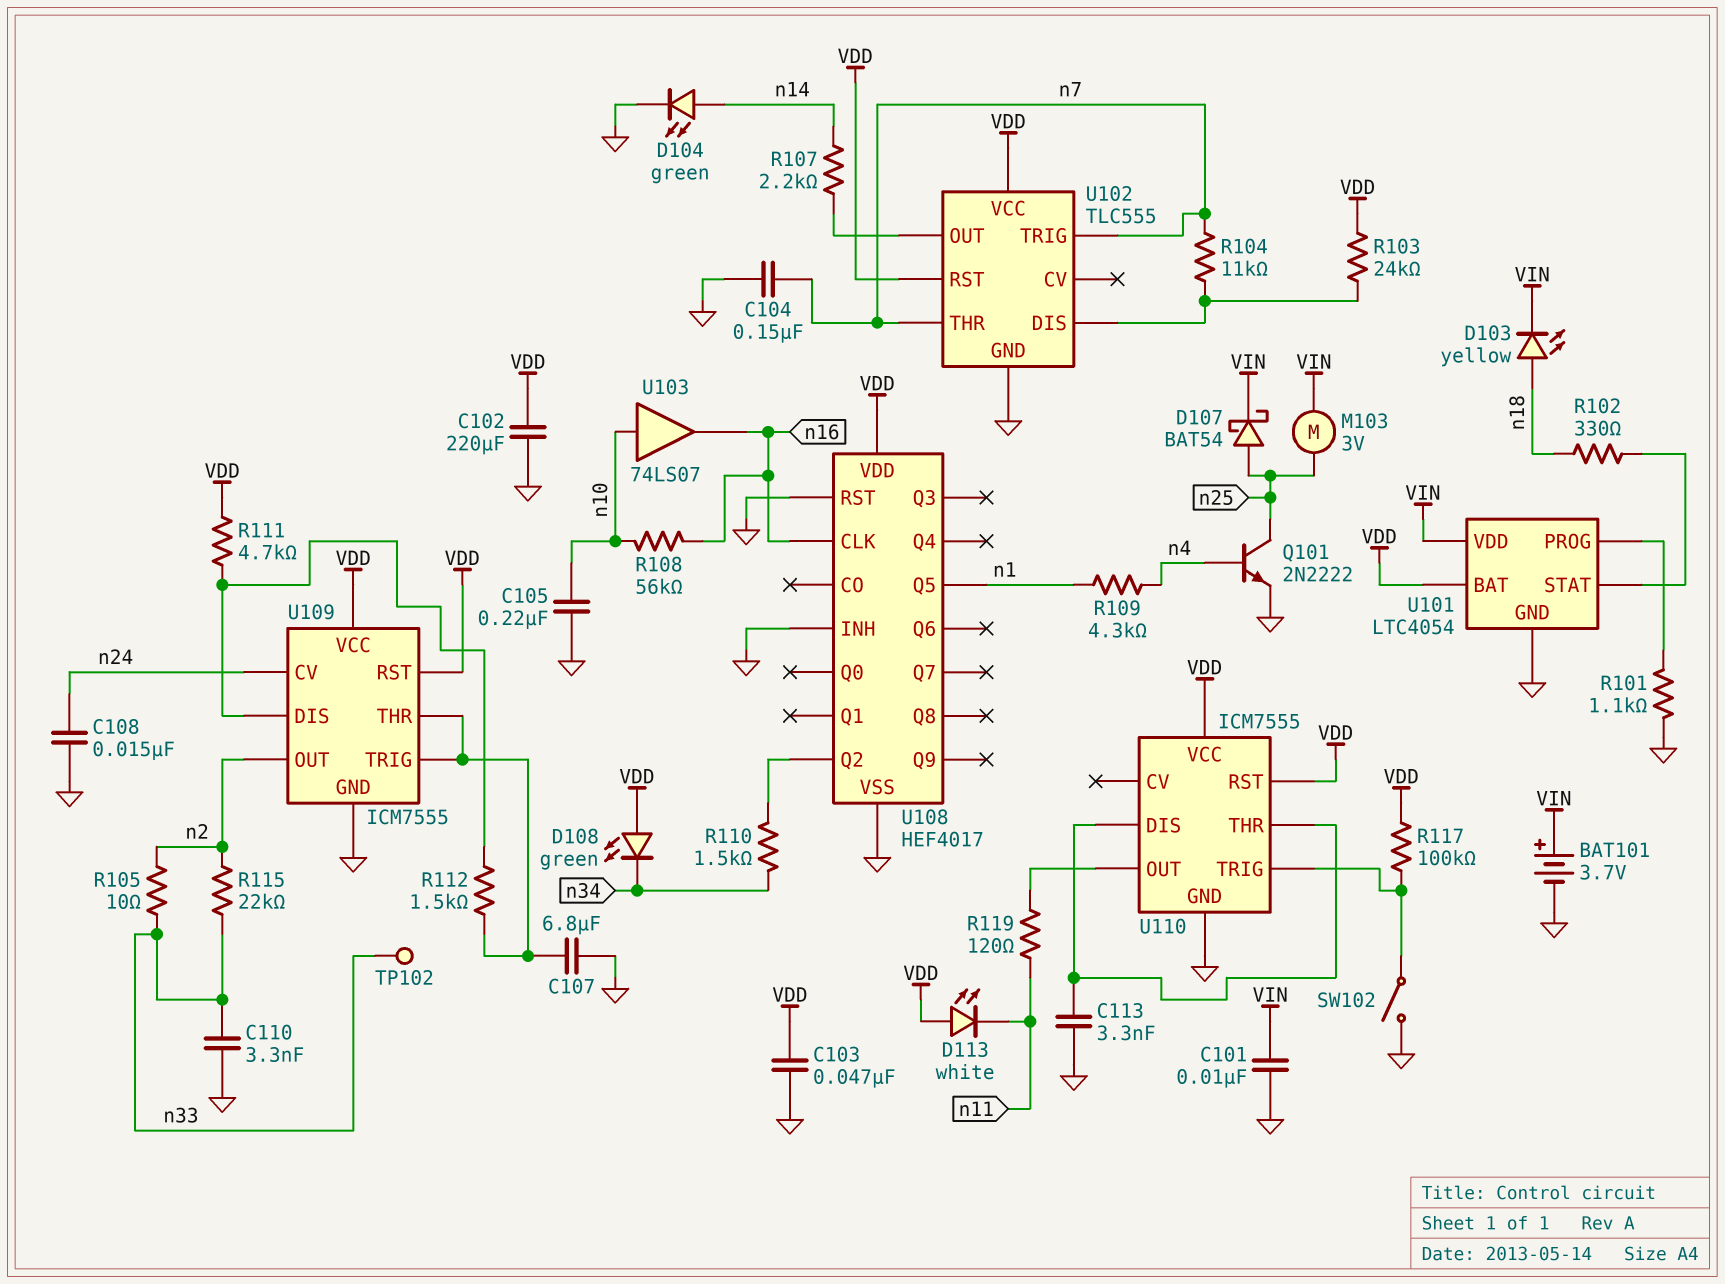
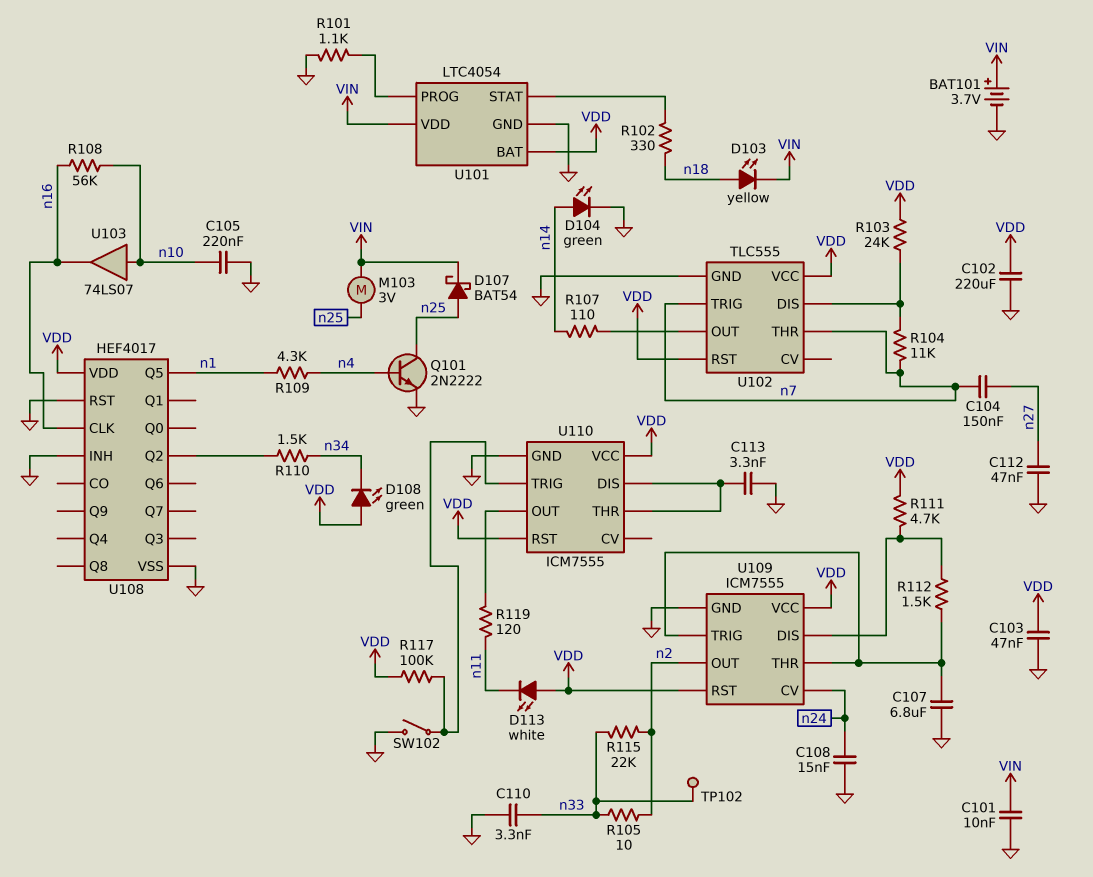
C104: 150nF (GND, n7) -> 150nF (n7, n27)
C112: none -> 47nF (GND, n27)
R107: 2.2k (U102/OUT, n14) -> 110 (U102/OUT, n14)

